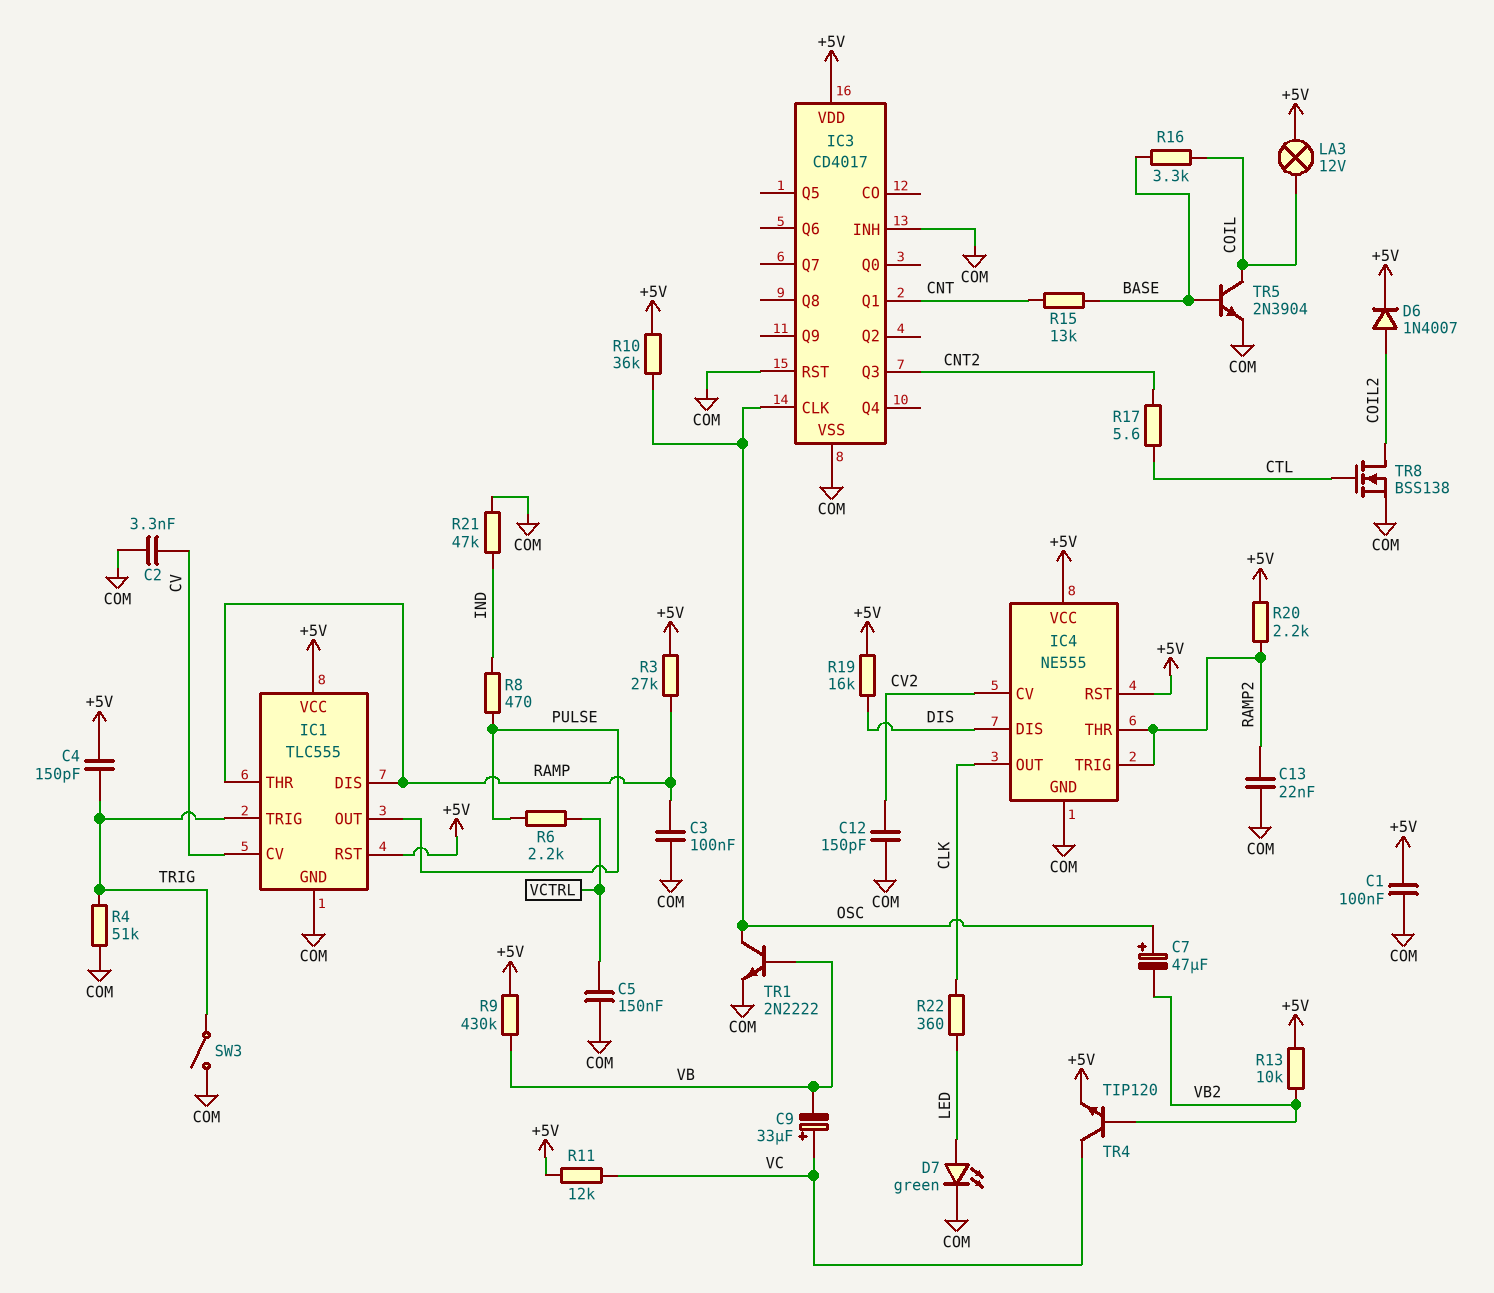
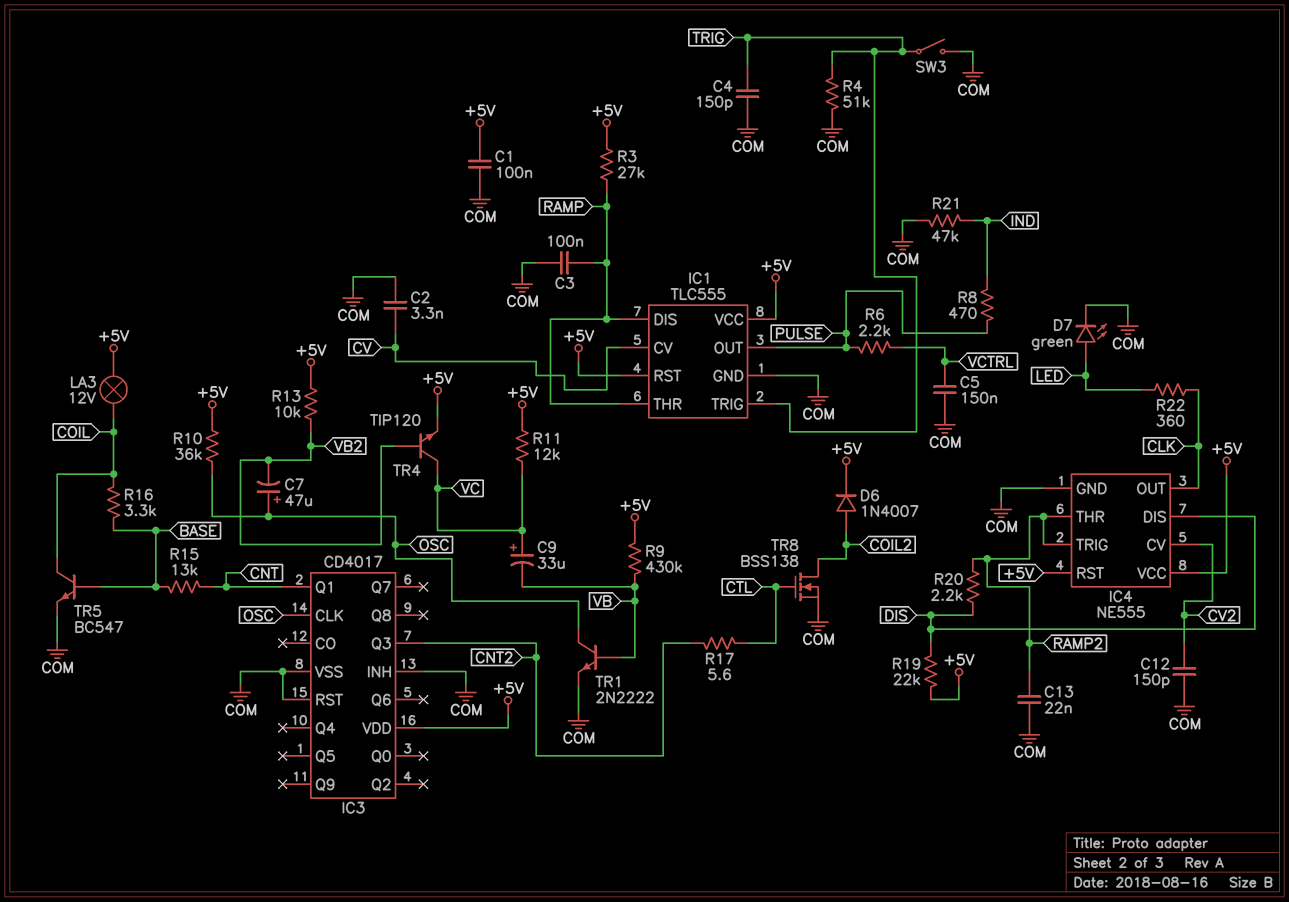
C4: 150pF (+5V, TRIG) -> 150pF (COM, TRIG)
R19: 16k (+5V, DIS) -> 22k (+5V, DIS)
R20: 2.2k (+5V, RAMP2) -> 2.2k (DIS, RAMP2)
TR5: NPN 2N3904 (B BASE, C COIL, E COM) -> NPN BC547 (B BASE, C COIL, E COM)

